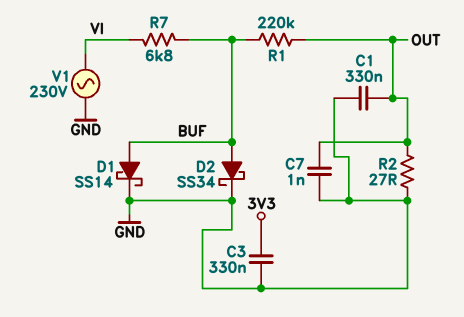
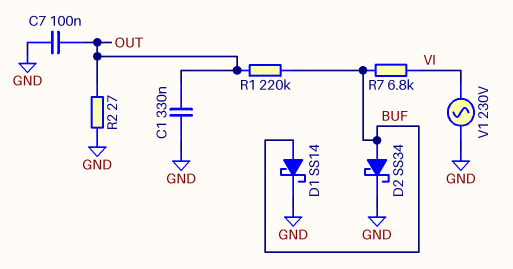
C3: 330nF (3V3, GND) -> none
C7: 1nF (GND, OUT) -> 100nF (GND, OUT)

